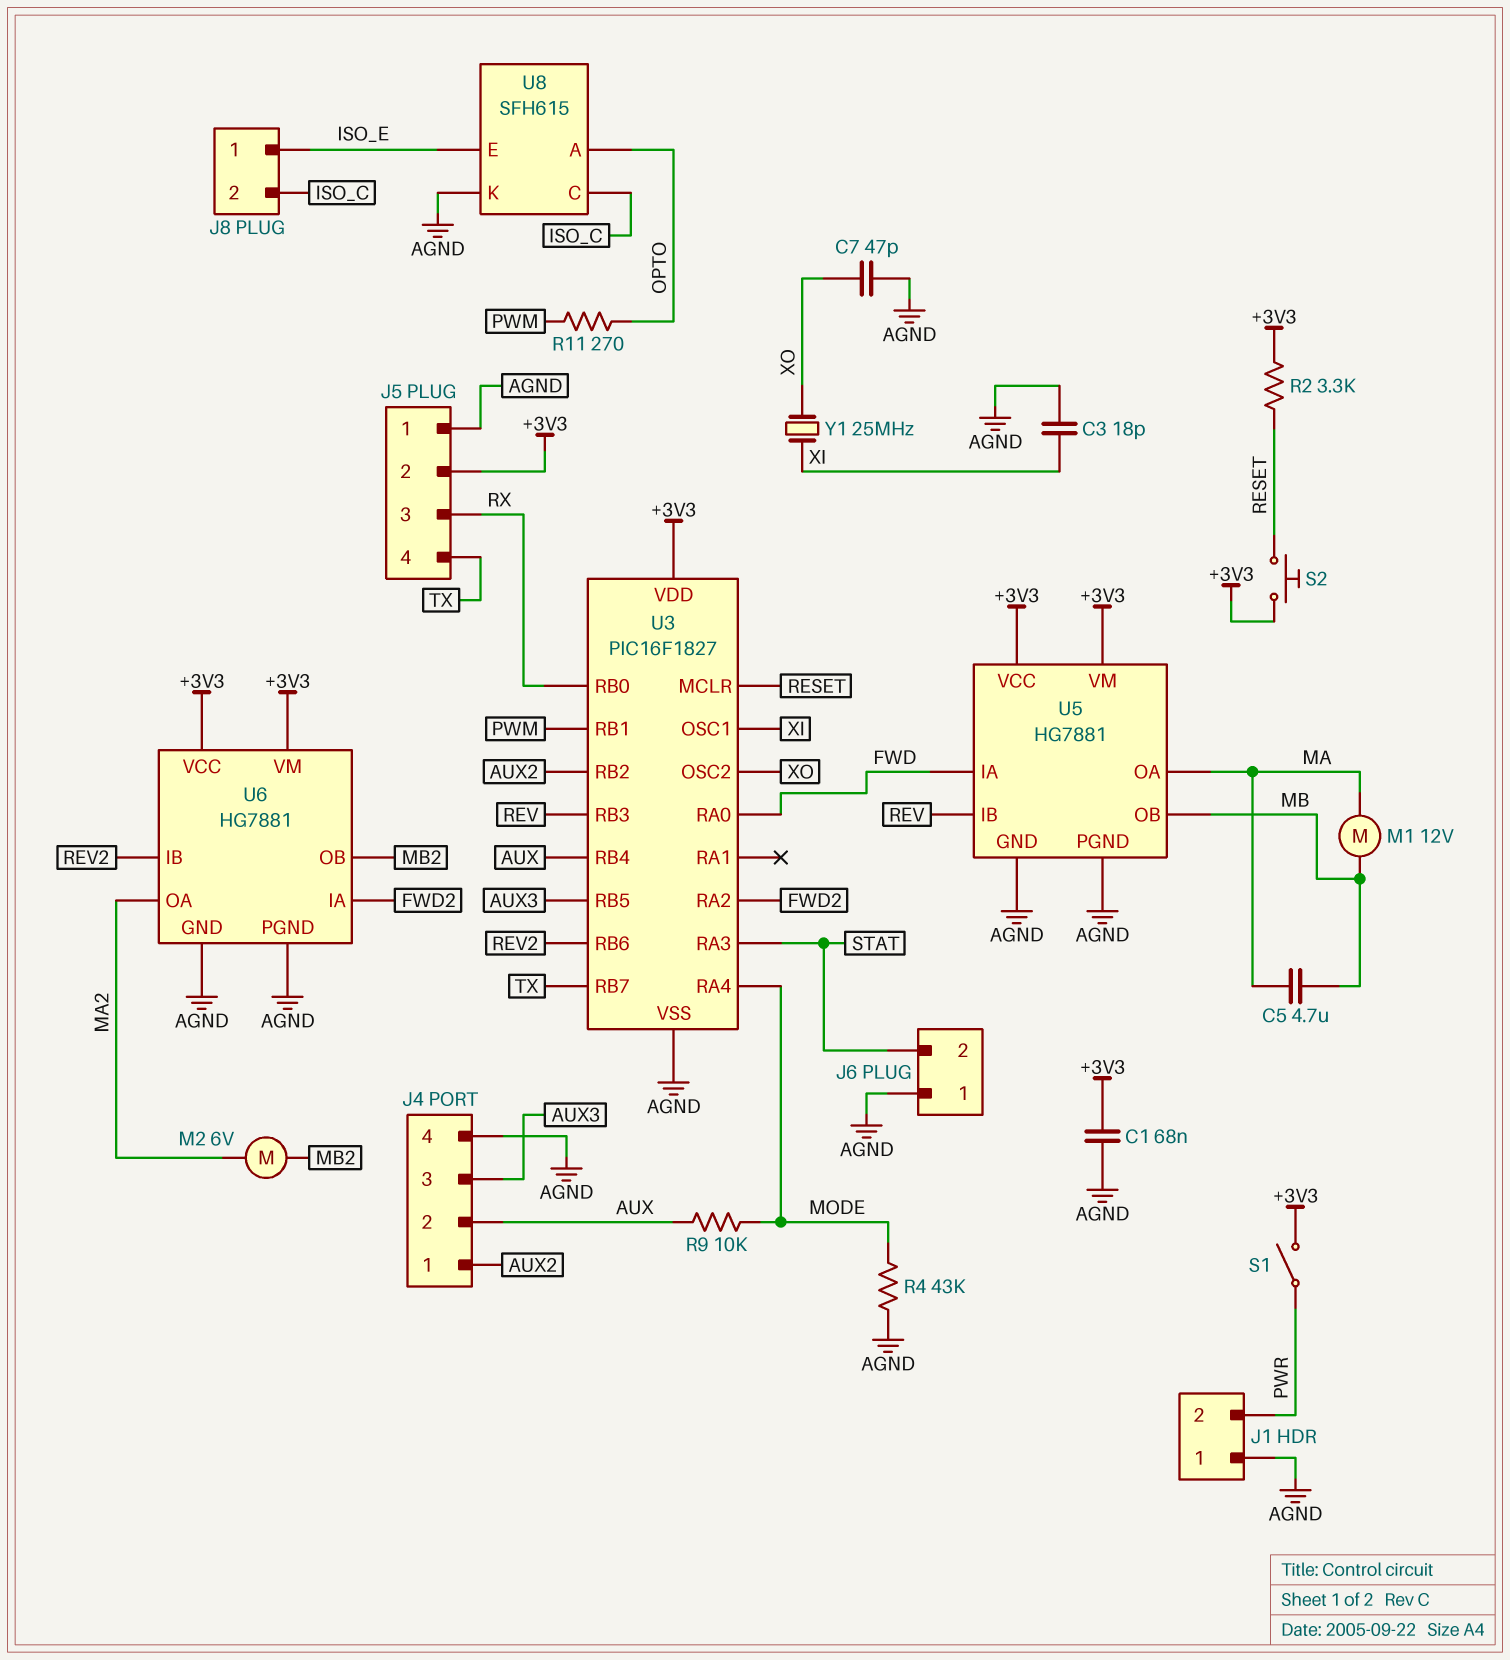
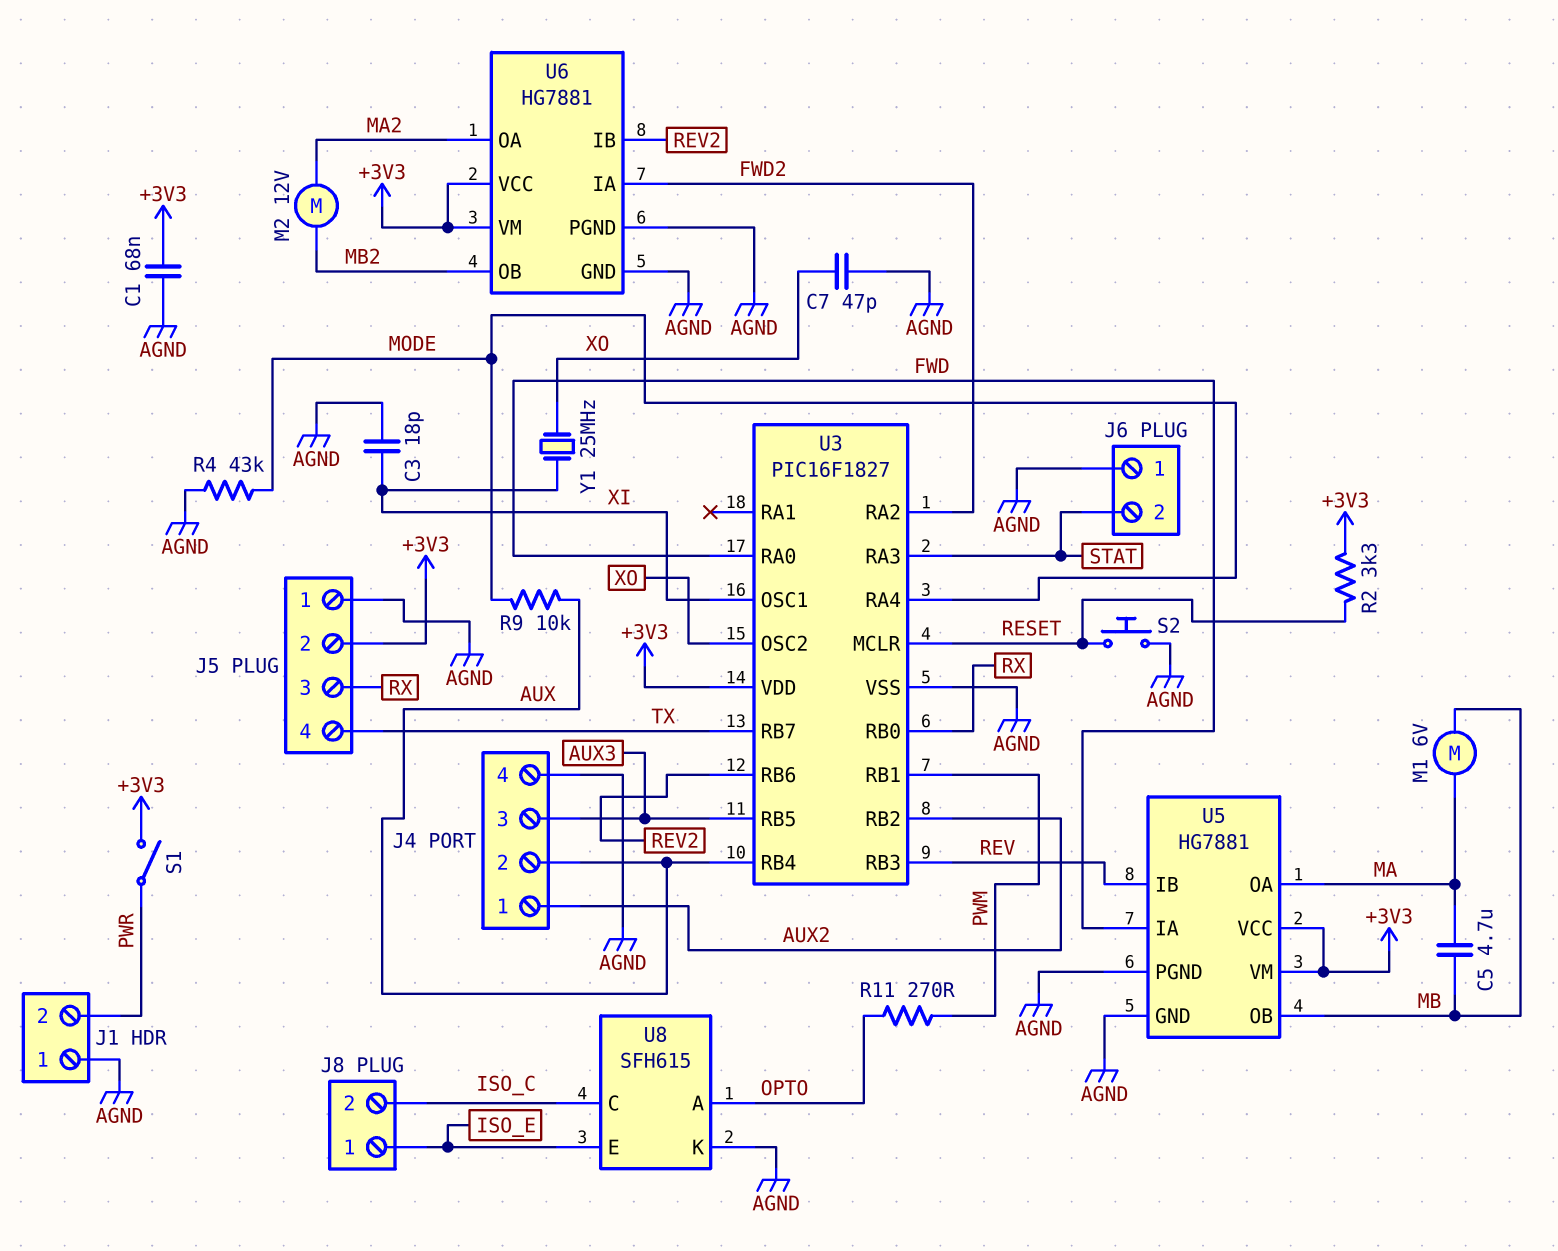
M1: motor 12V (MA, MB) -> motor 6V (MA, MB)
M2: motor 6V (MA2, MB2) -> motor 12V (MA2, MB2)
S2: button (+3V3, RESET) -> button (AGND, RESET)

